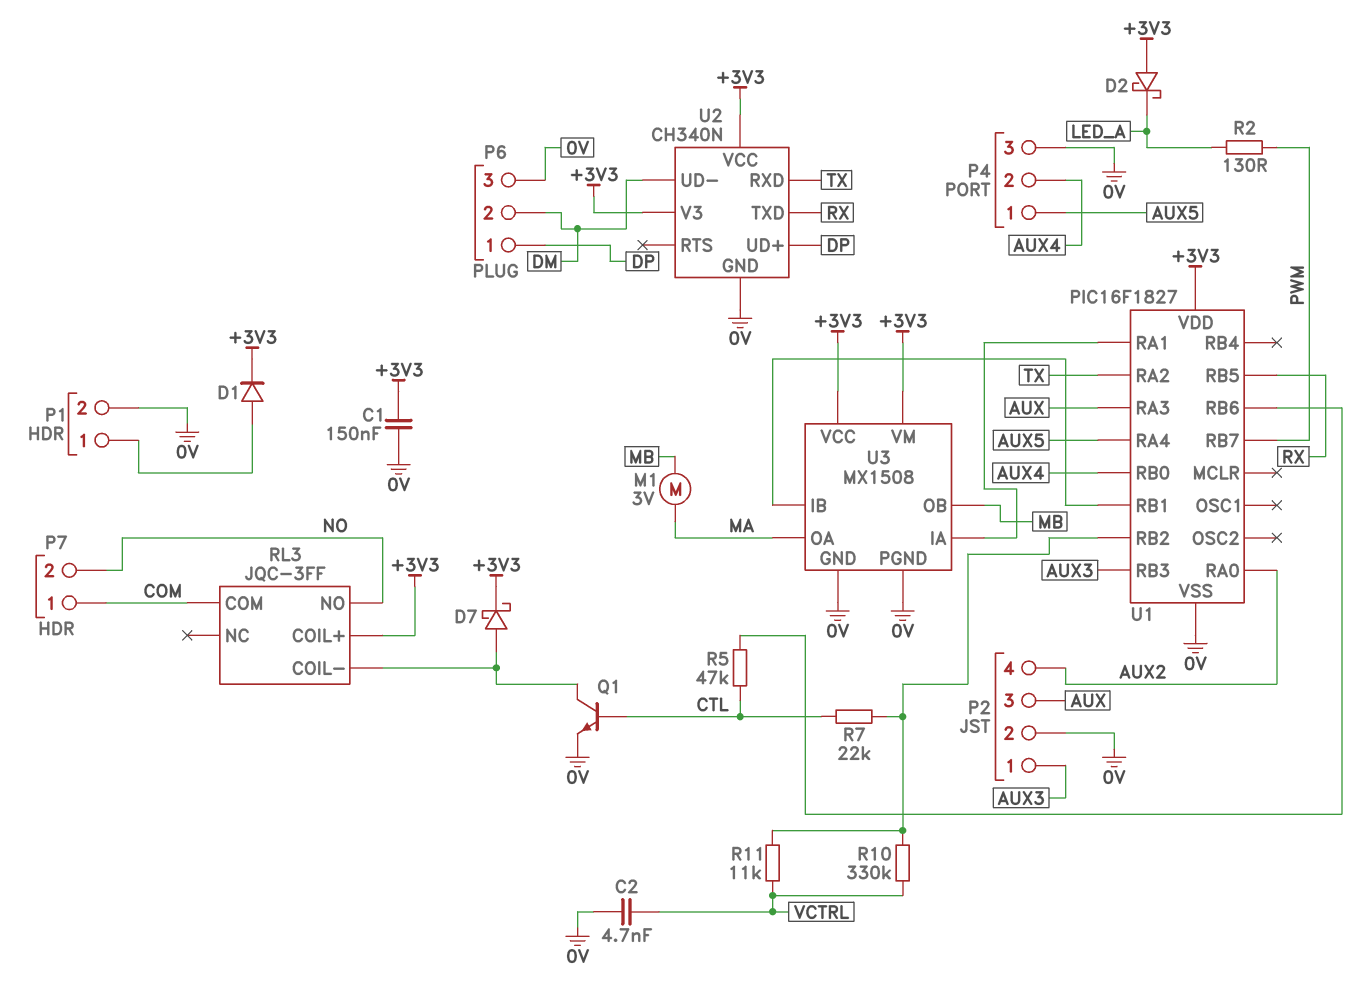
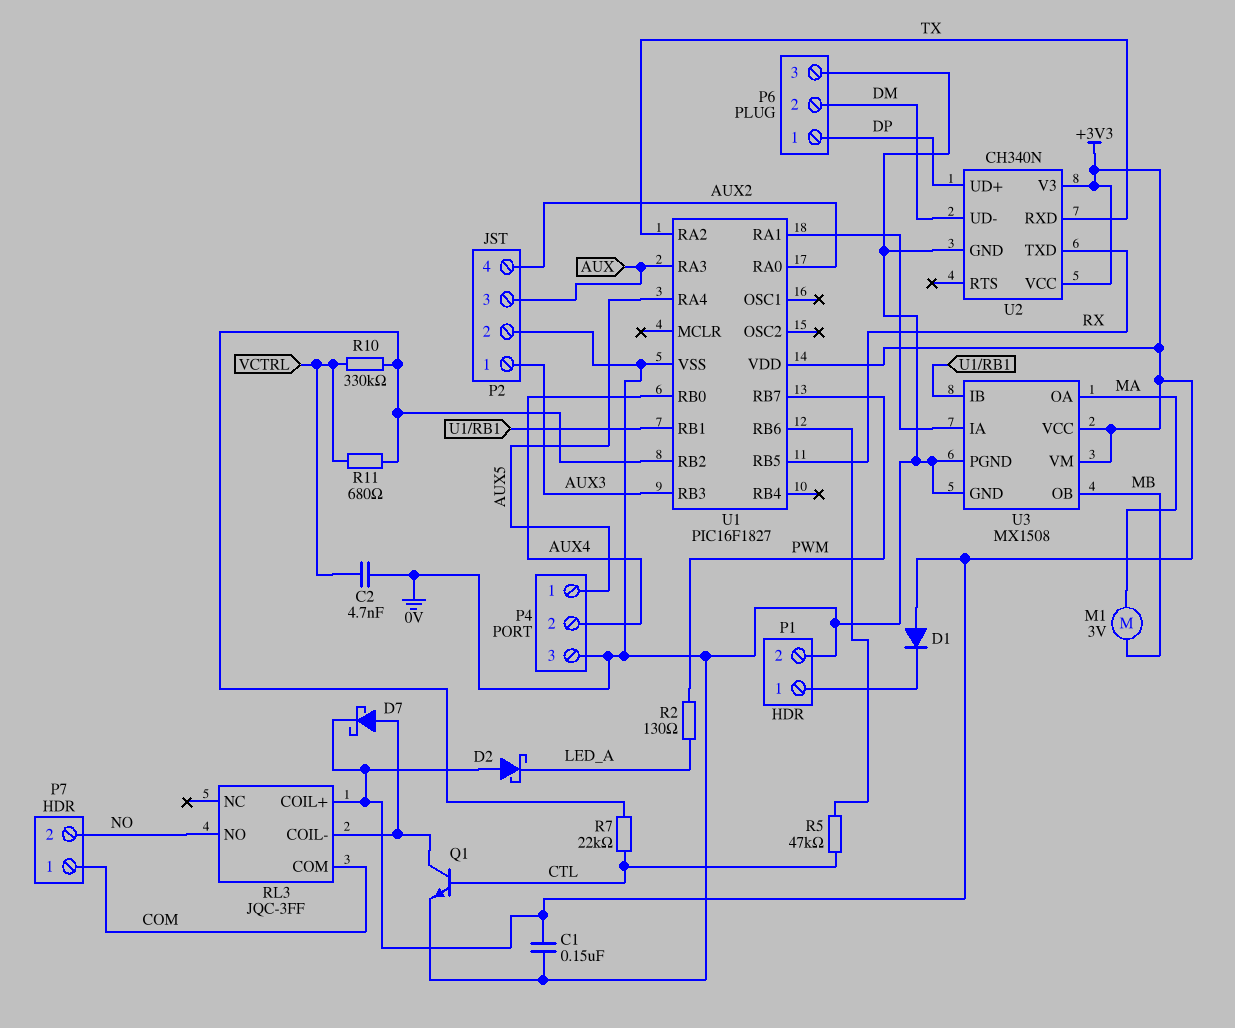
D1: diode (A P1/1, K +3V3) -> diode (A +3V3, K P1/1)
R11: 11k (U1/RB2, VCTRL) -> 680 (U1/RB2, VCTRL)

